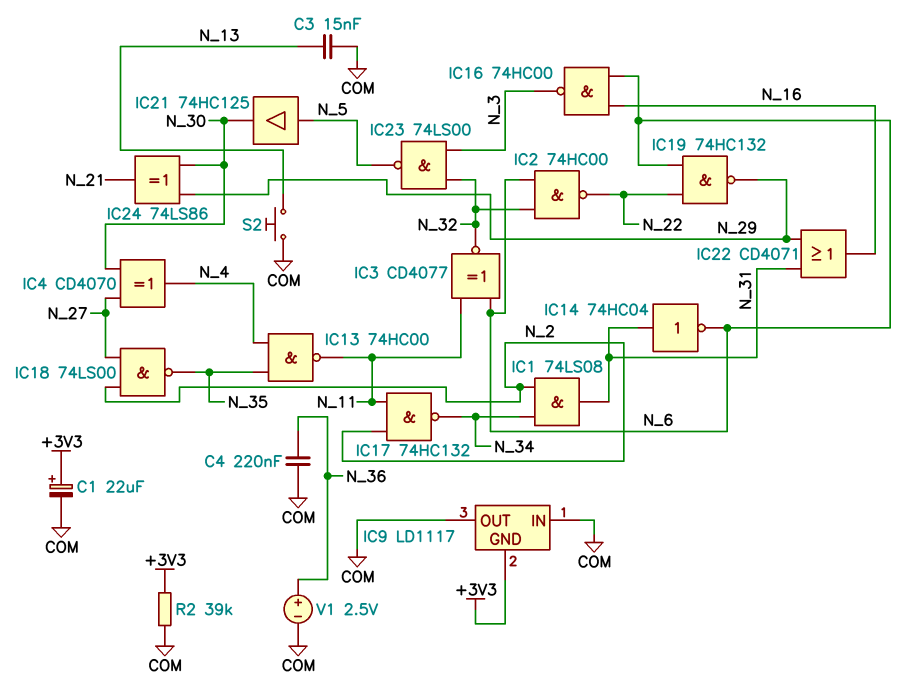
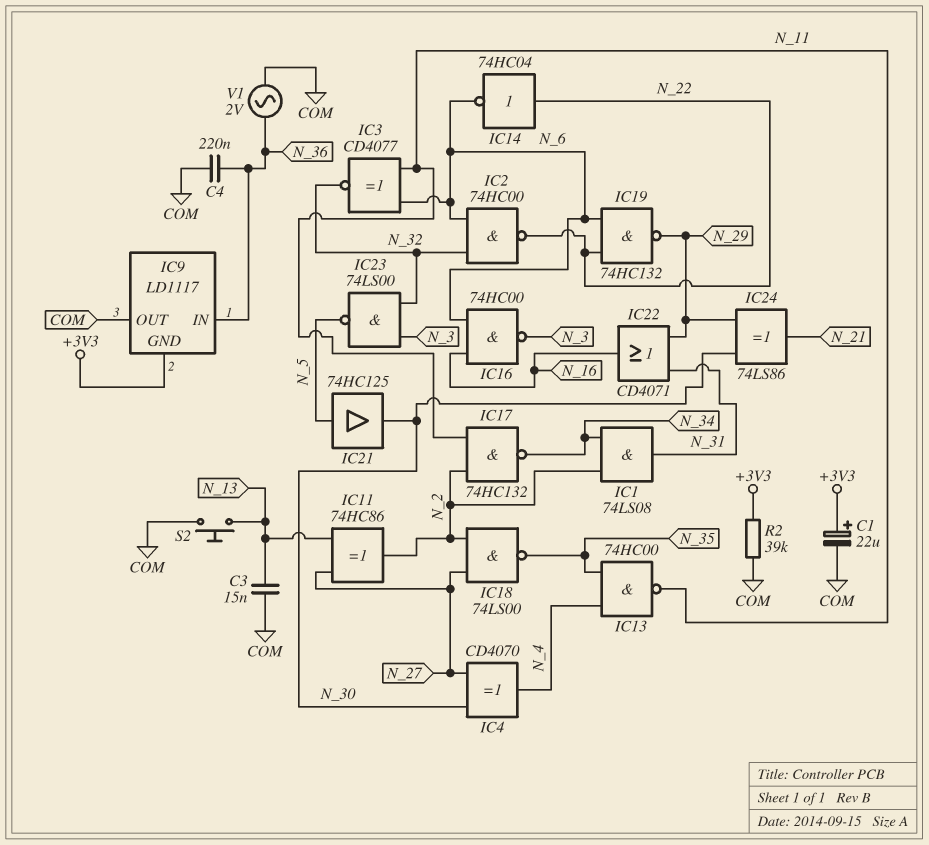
IC9 pin IN: COM -> N_36
IC11: none -> XOR 74HC86 (in N_13, in N_27, out N_2)
IC14: NOT 74HC04 (in N_31, out N_6) -> NOT 74HC04 (in N_22, out N_6)
V1: 2.5V (plus N_36, minus COM) -> AC 2V (COM, N_36)

